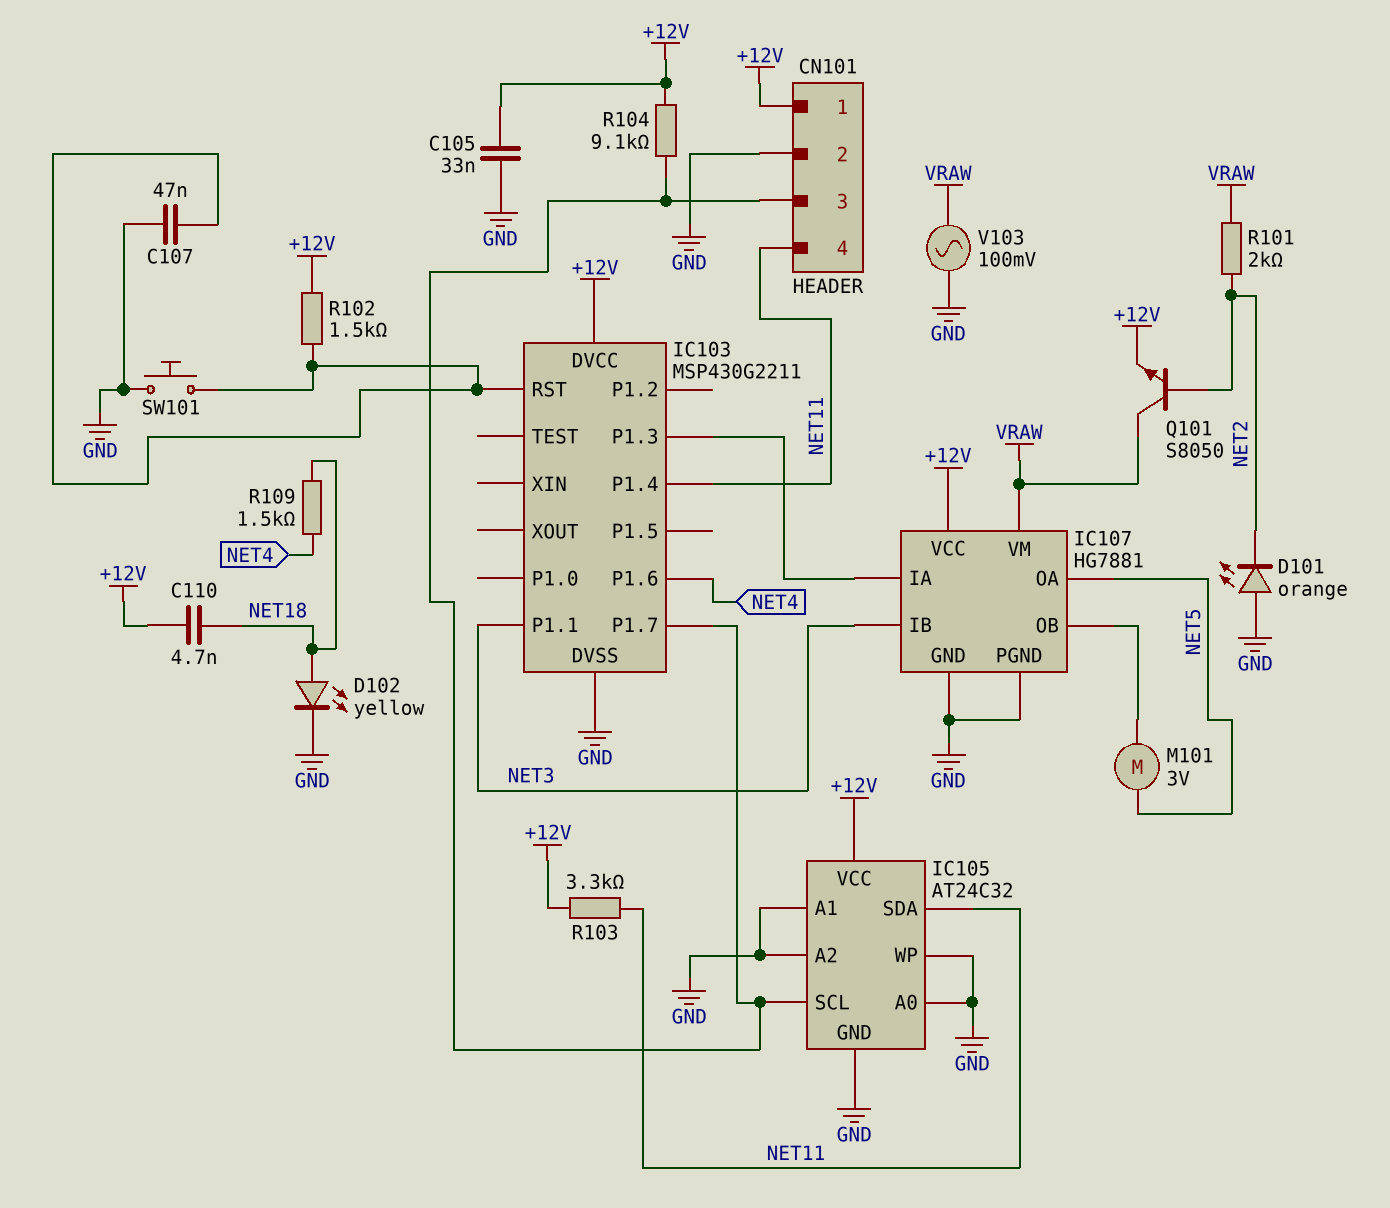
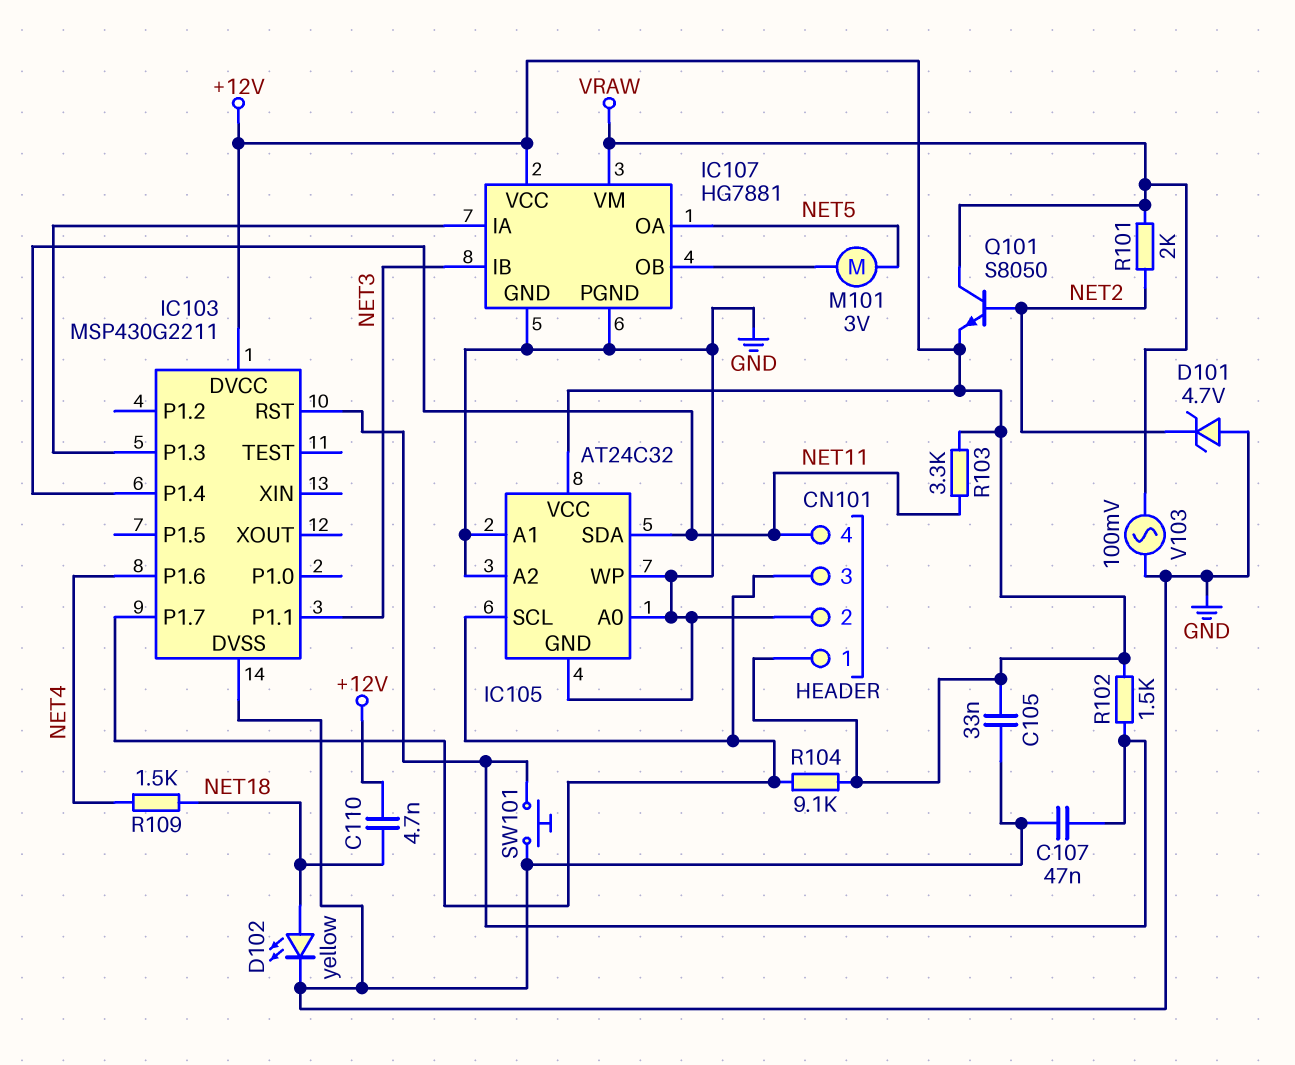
D101: LED orange (A GND, K NET2) -> zener 4.7V (A GND, K NET2)

